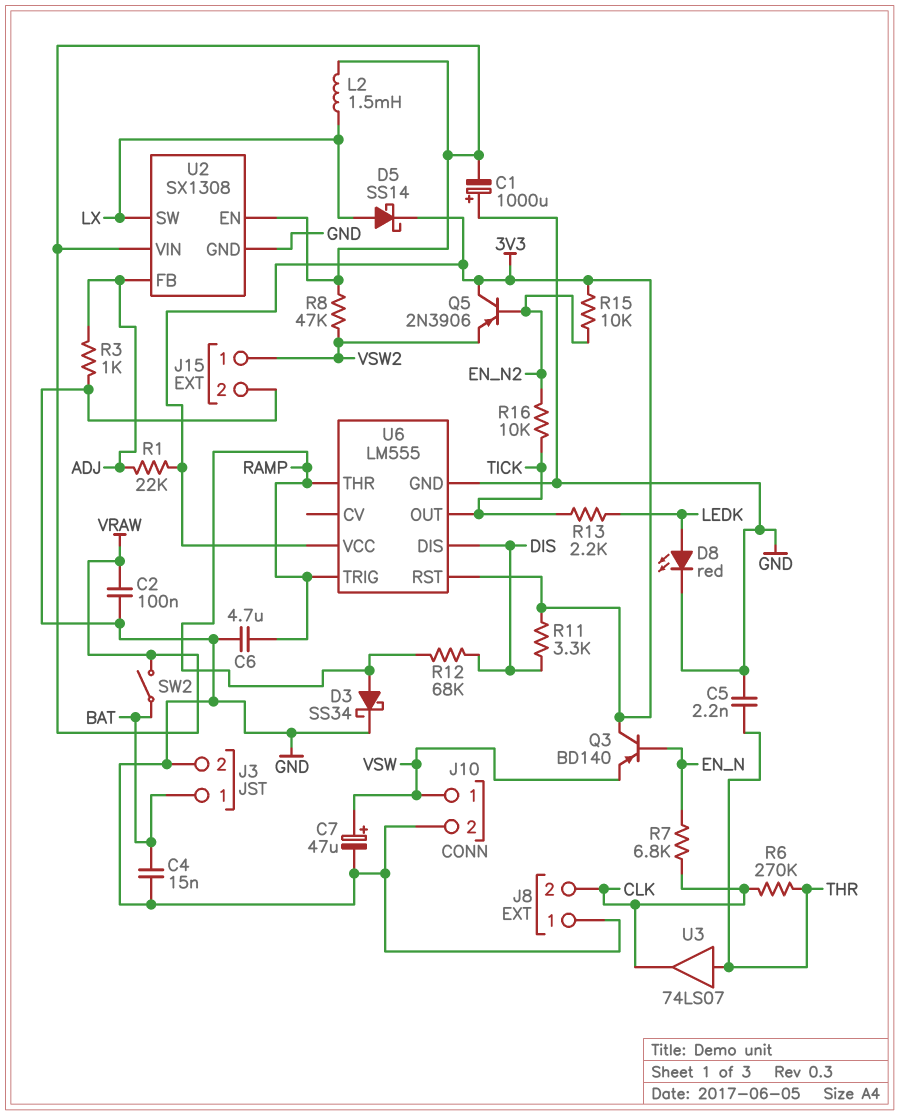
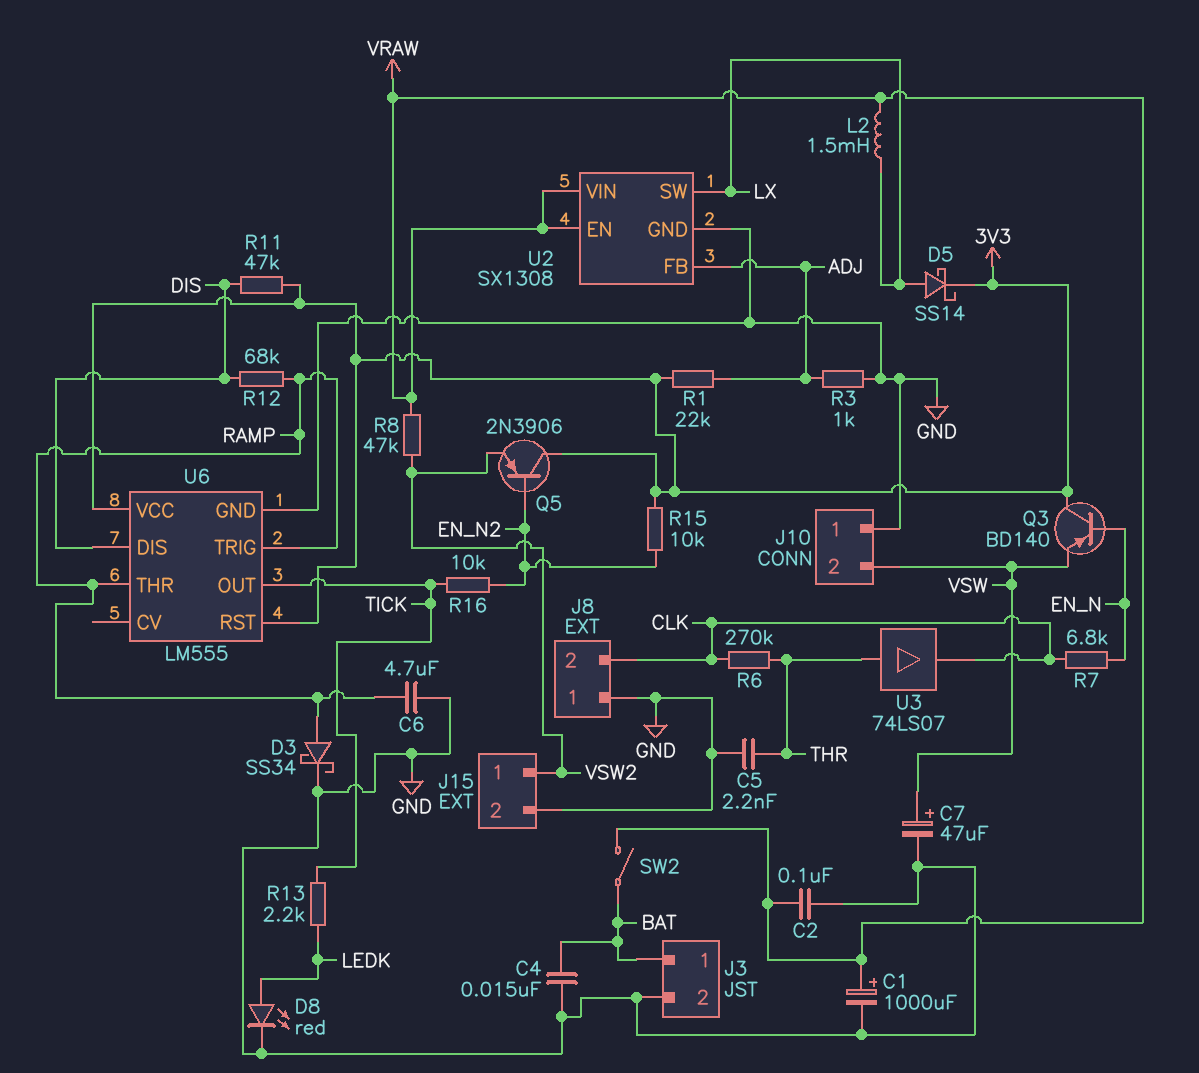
C1: 1000uF (plus GND, minus VRAW) -> 1000uF (plus VRAW, minus GND)
J10 pin 1: VSW -> GND
J10 pin 2: GND -> VSW
R11: 3.3k (3V3, DIS) -> 47k (3V3, DIS)

